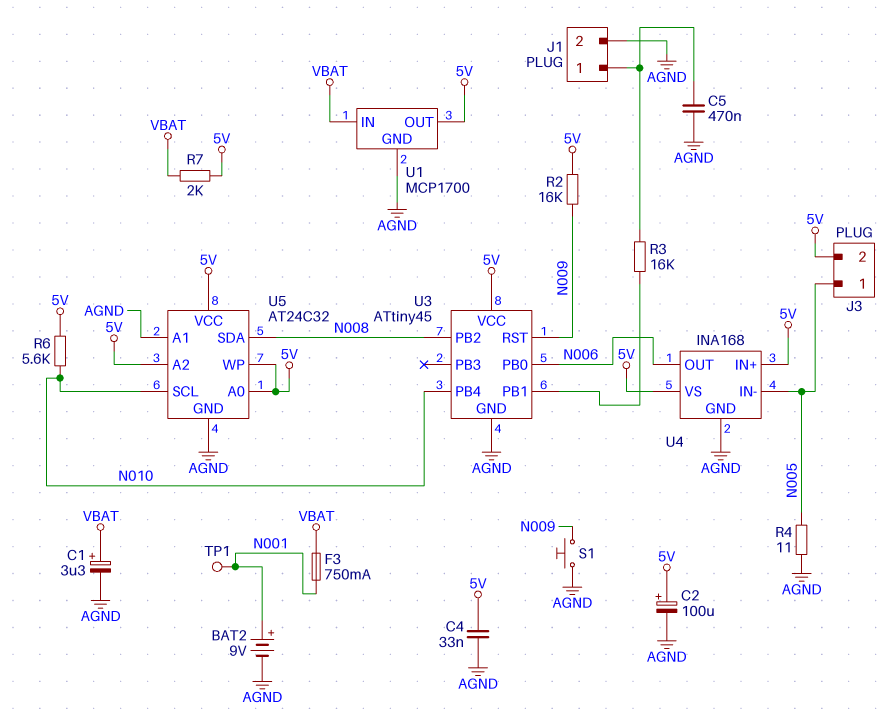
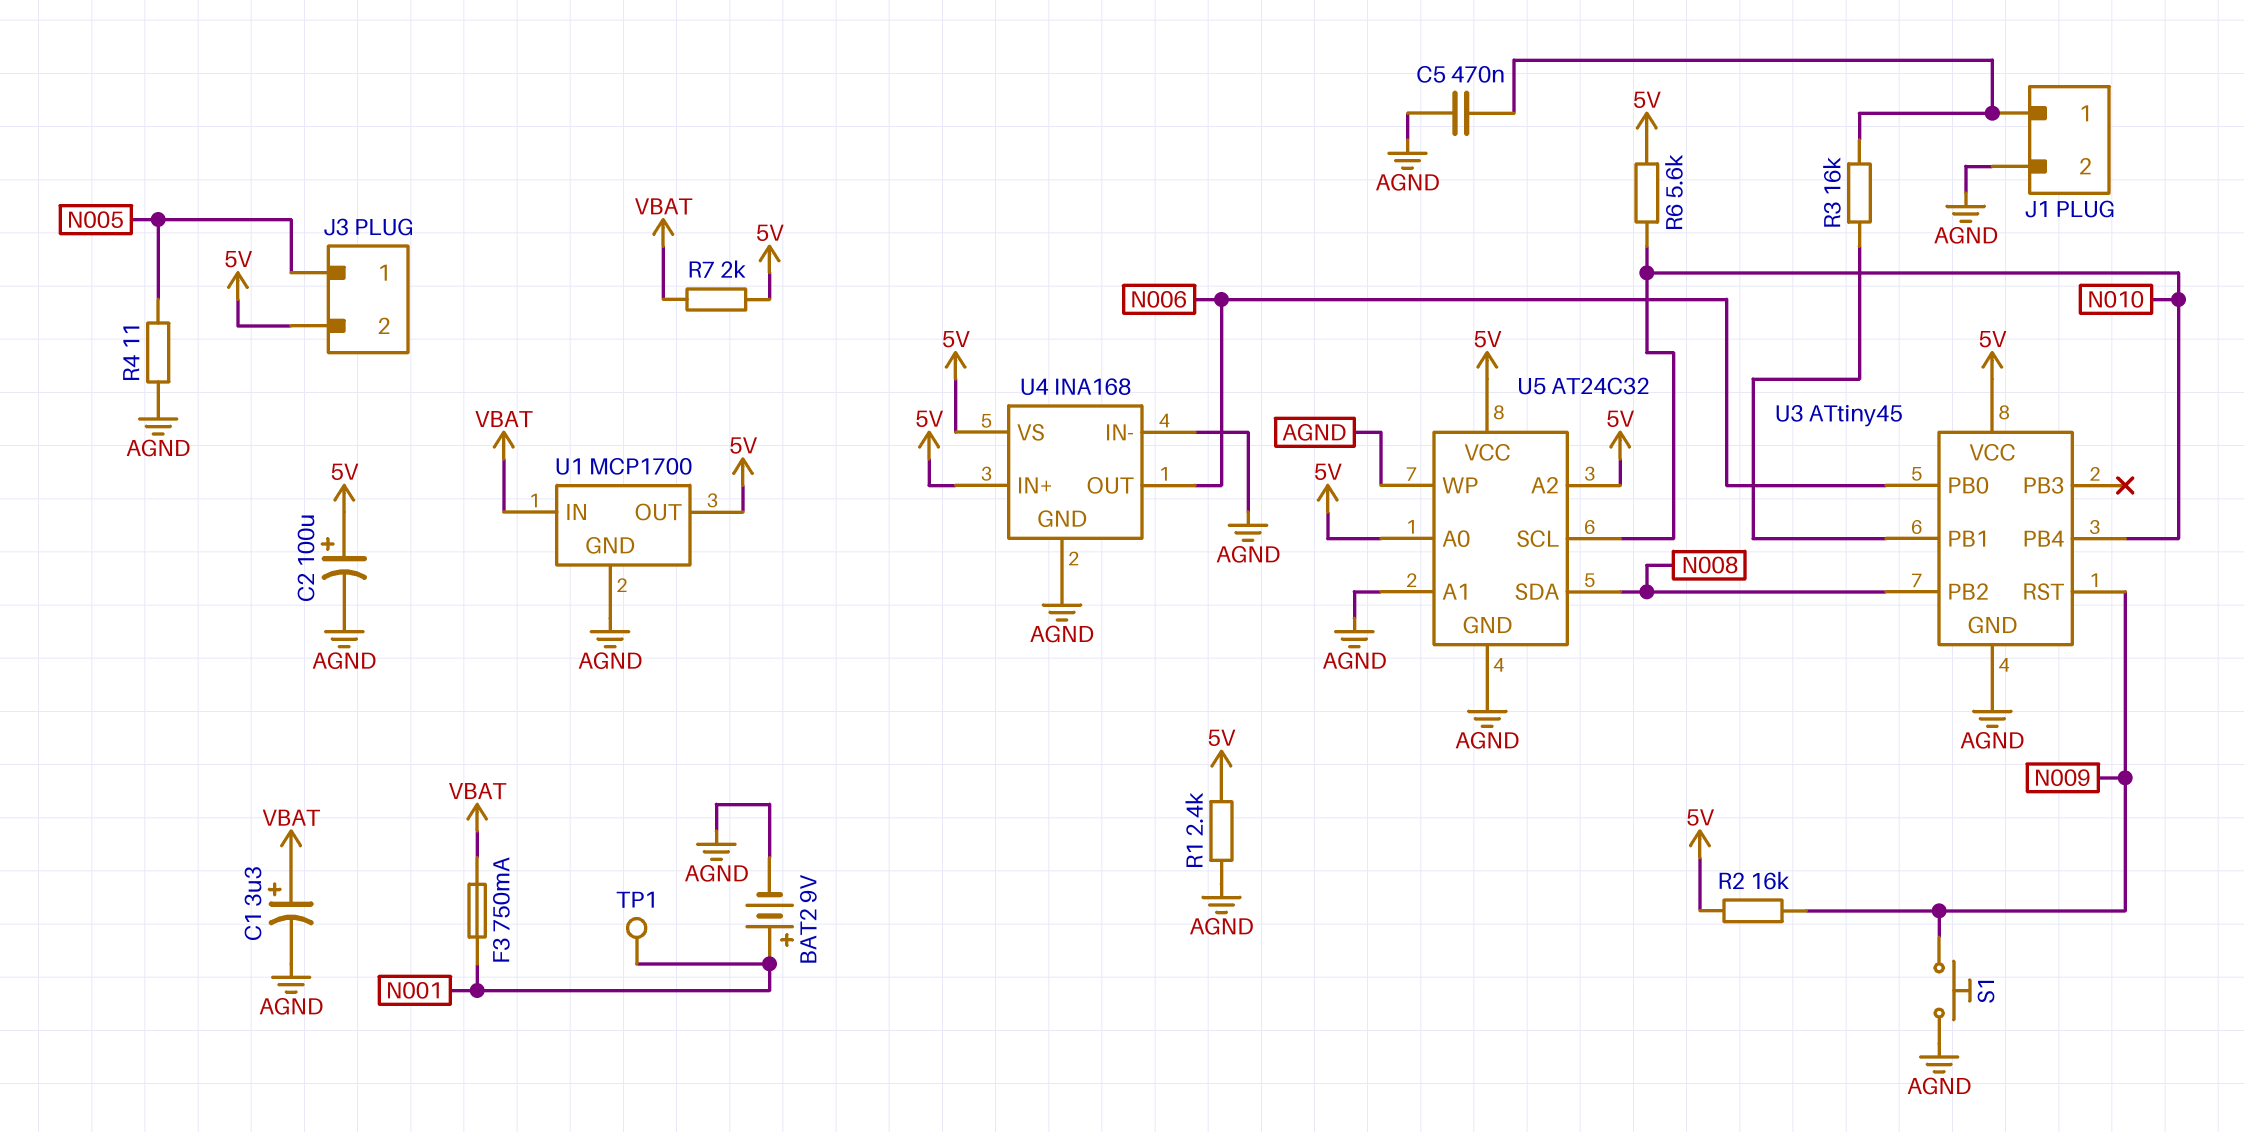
C4: 33nF (5V, AGND) -> none
R1: none -> 2.4k (5V, AGND)
U4 pin IN-: N005 -> AGND
U5 pin WP: 5V -> AGND

